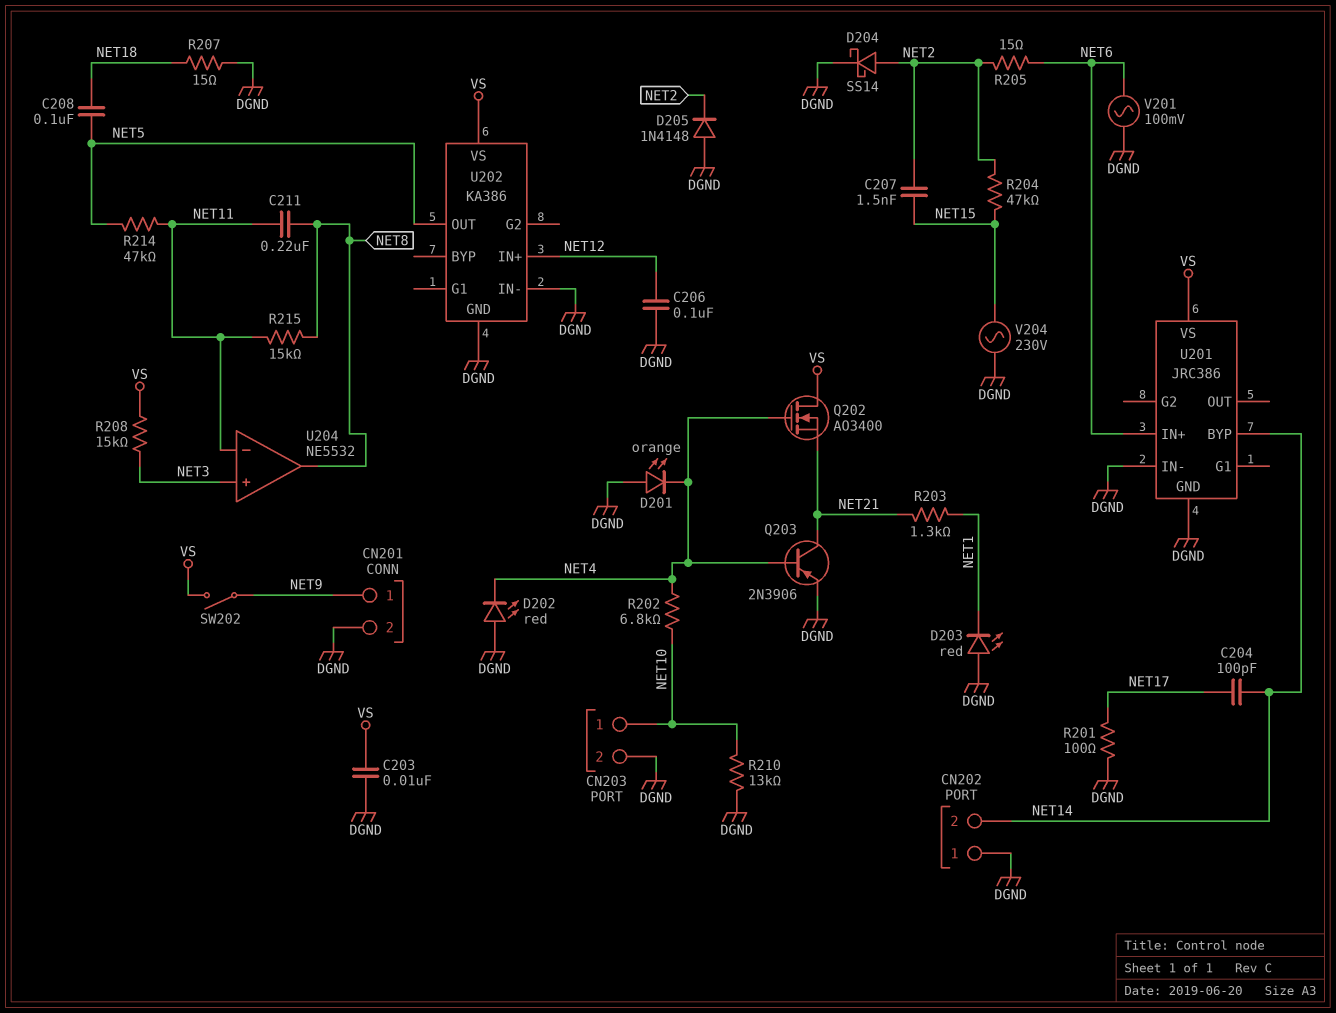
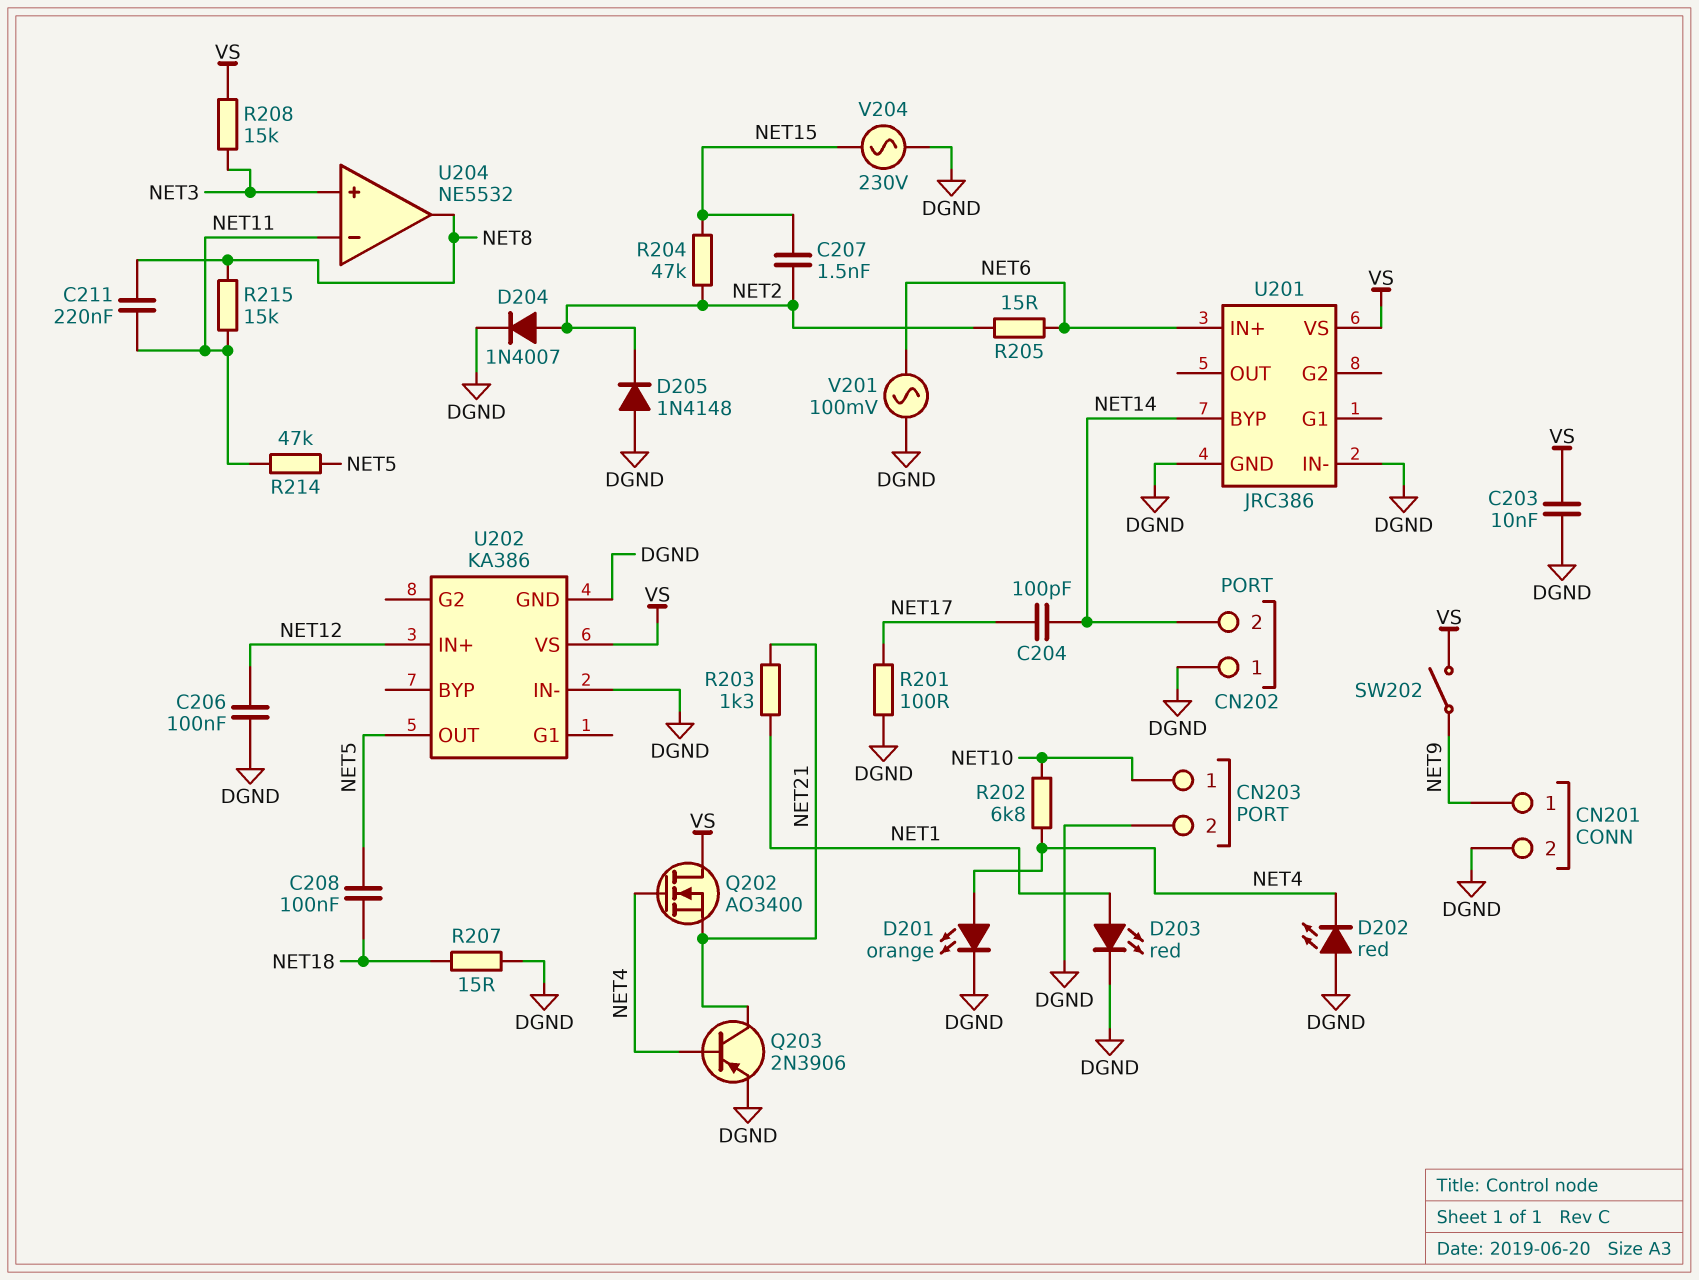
D201: LED orange (A DGND, K NET4) -> LED orange (A NET4, K DGND)
D203: LED red (A DGND, K NET1) -> LED red (A NET1, K DGND)
D204: schottky SS14 (A NET2, K DGND) -> diode 1N4007 (A NET2, K DGND)
R210: 13k (DGND, NET10) -> none

